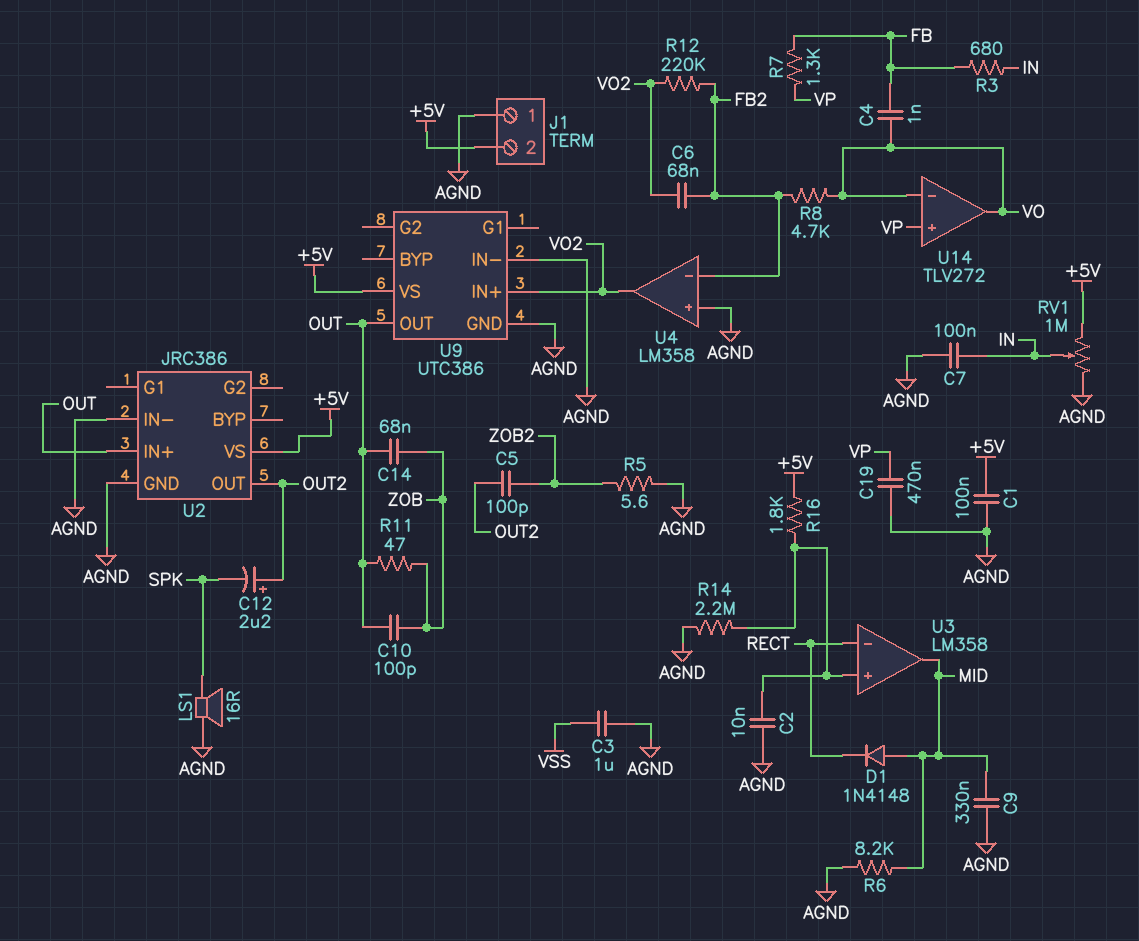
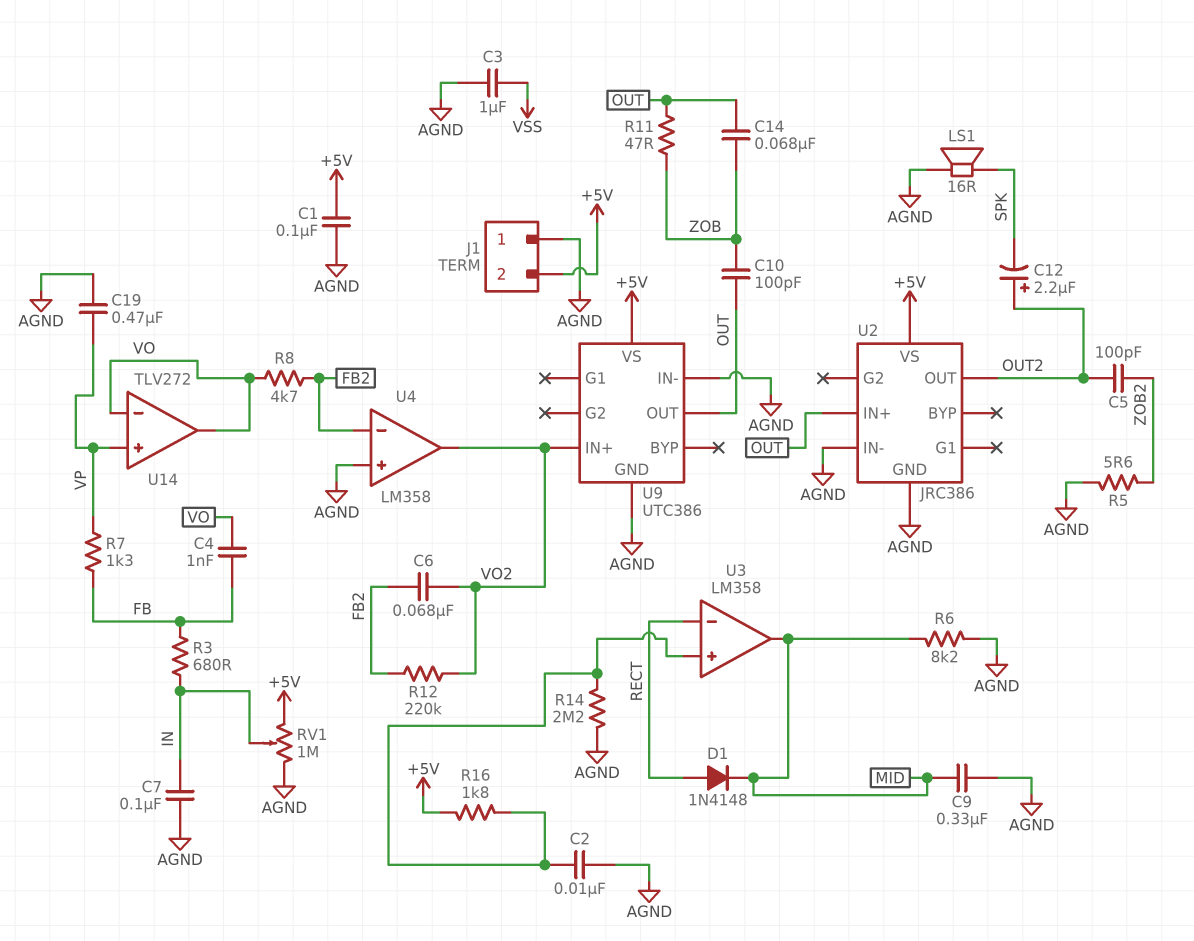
D1: diode 1N4148 (A MID, K RECT) -> diode 1N4148 (A RECT, K MID)

